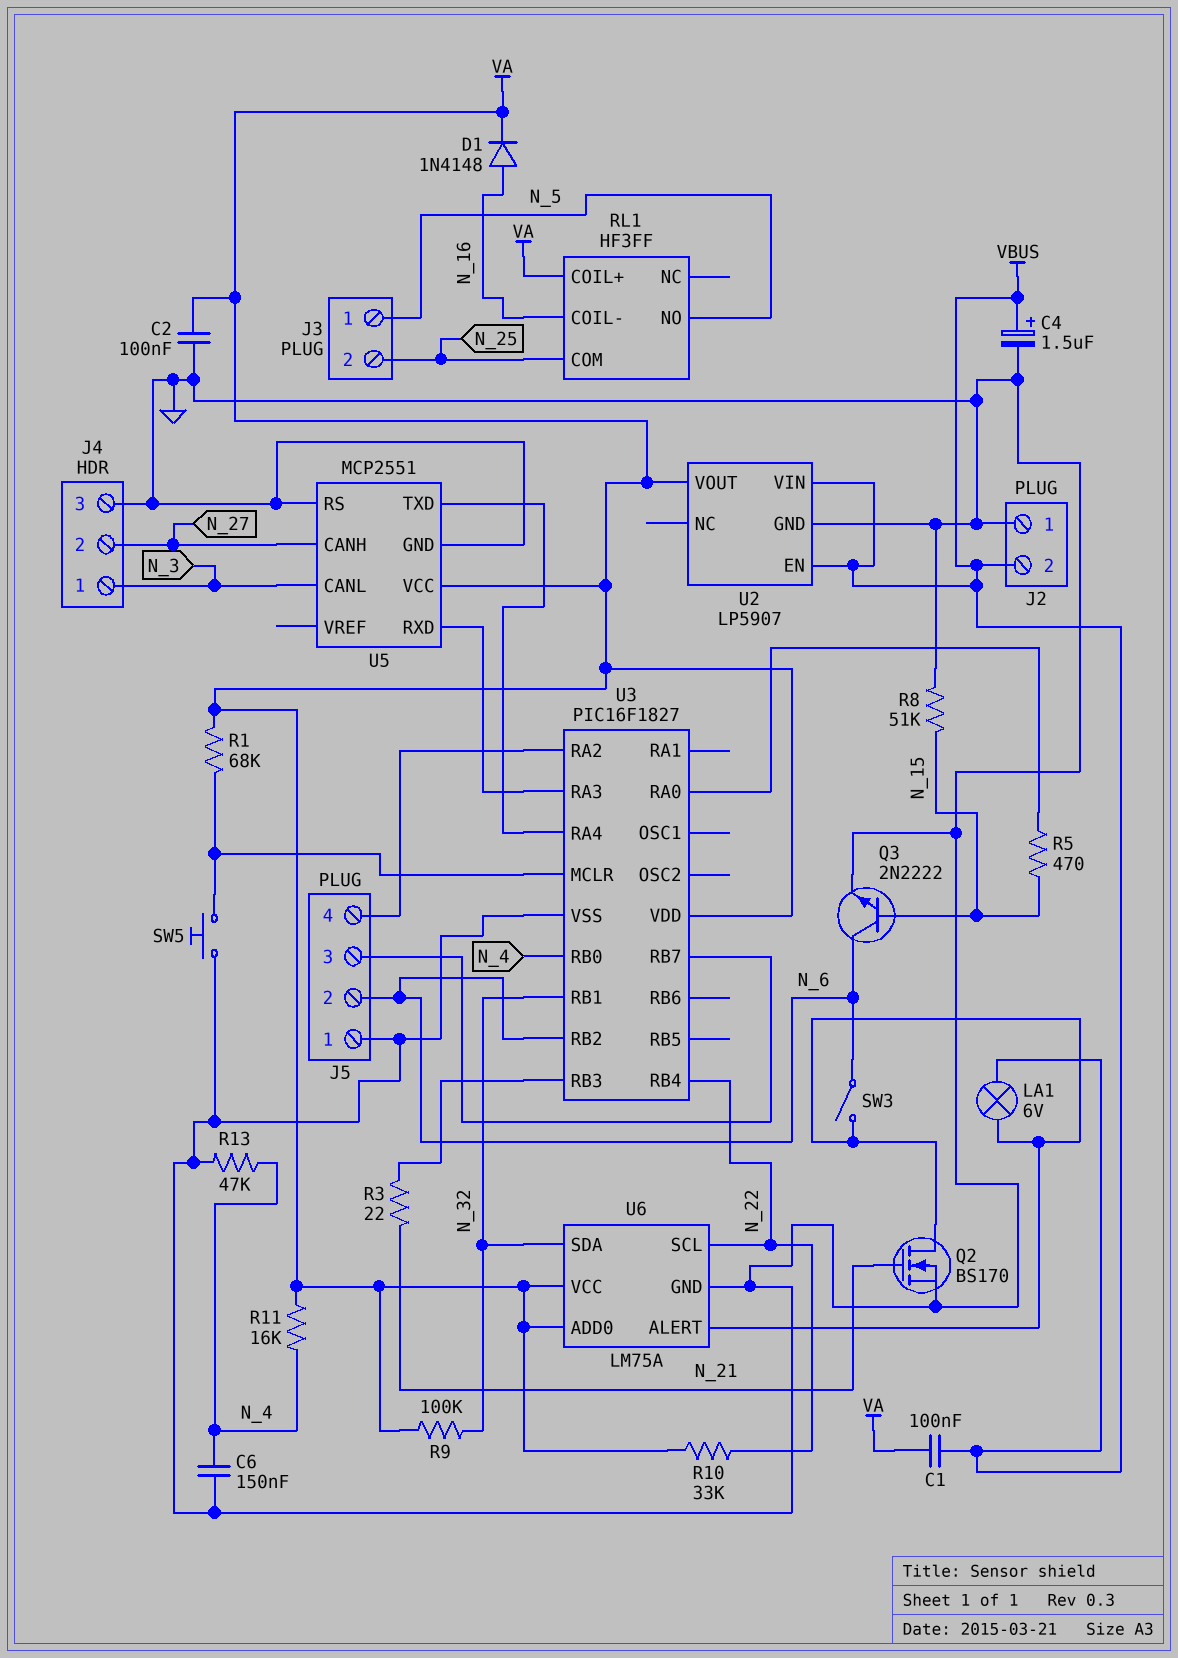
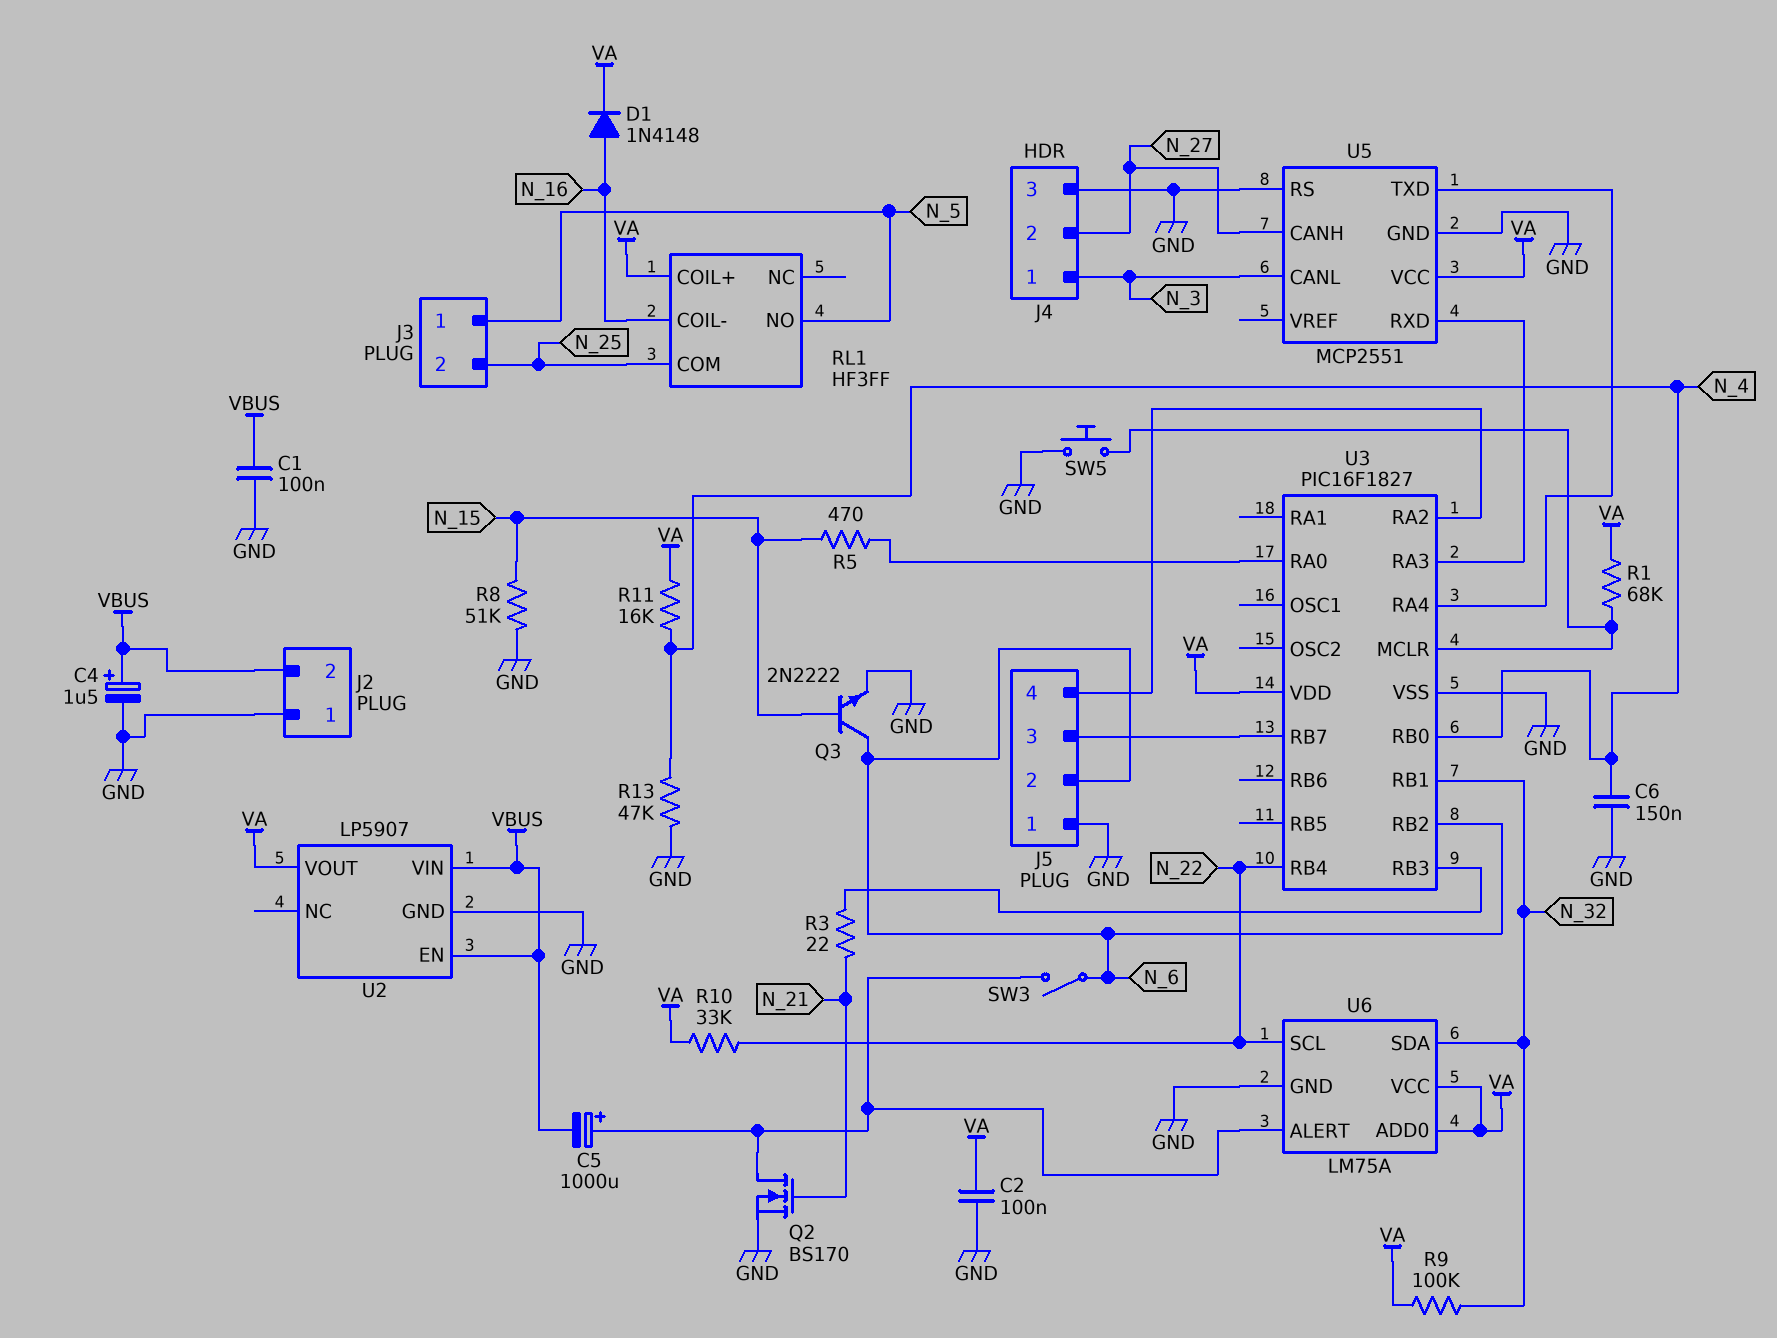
C1: 100nF (VA, VBUS) -> 100nF (GND, VBUS)
C5: none -> 1000uF (plus U6/ALERT, minus VBUS)
LA1: lamp 6V (U6/ALERT, VBUS) -> none

